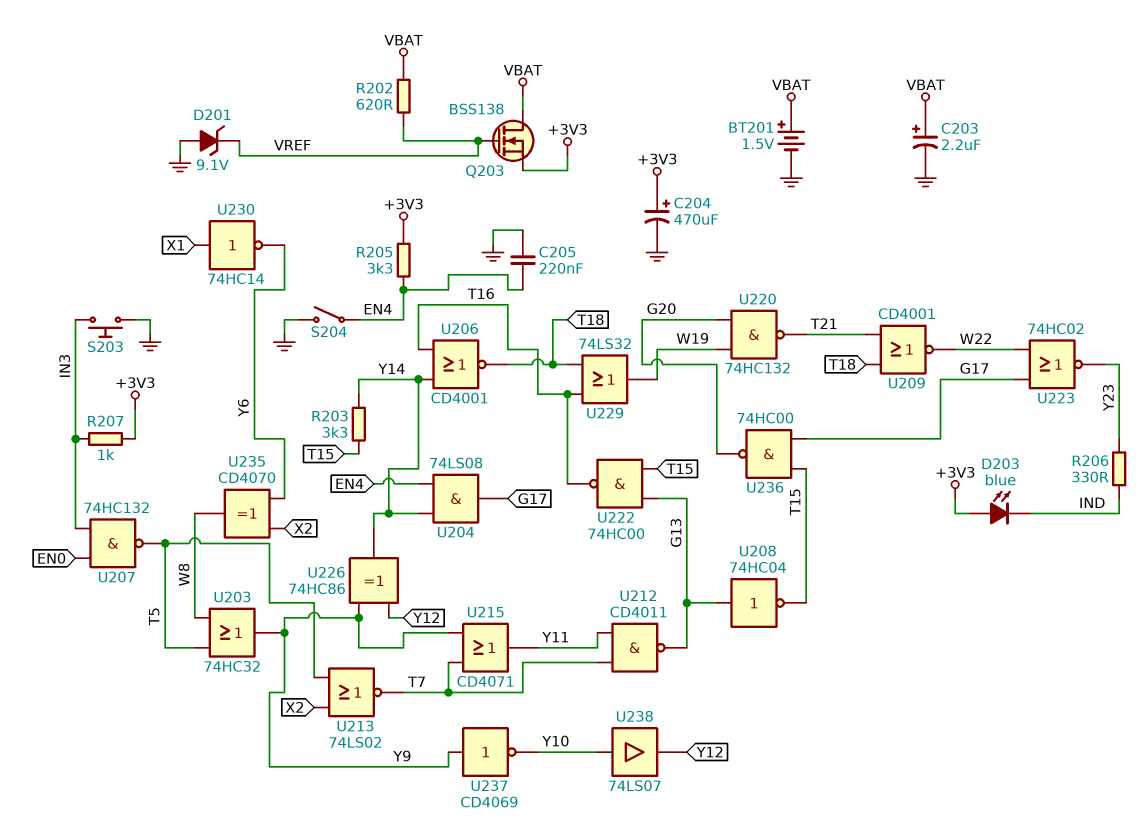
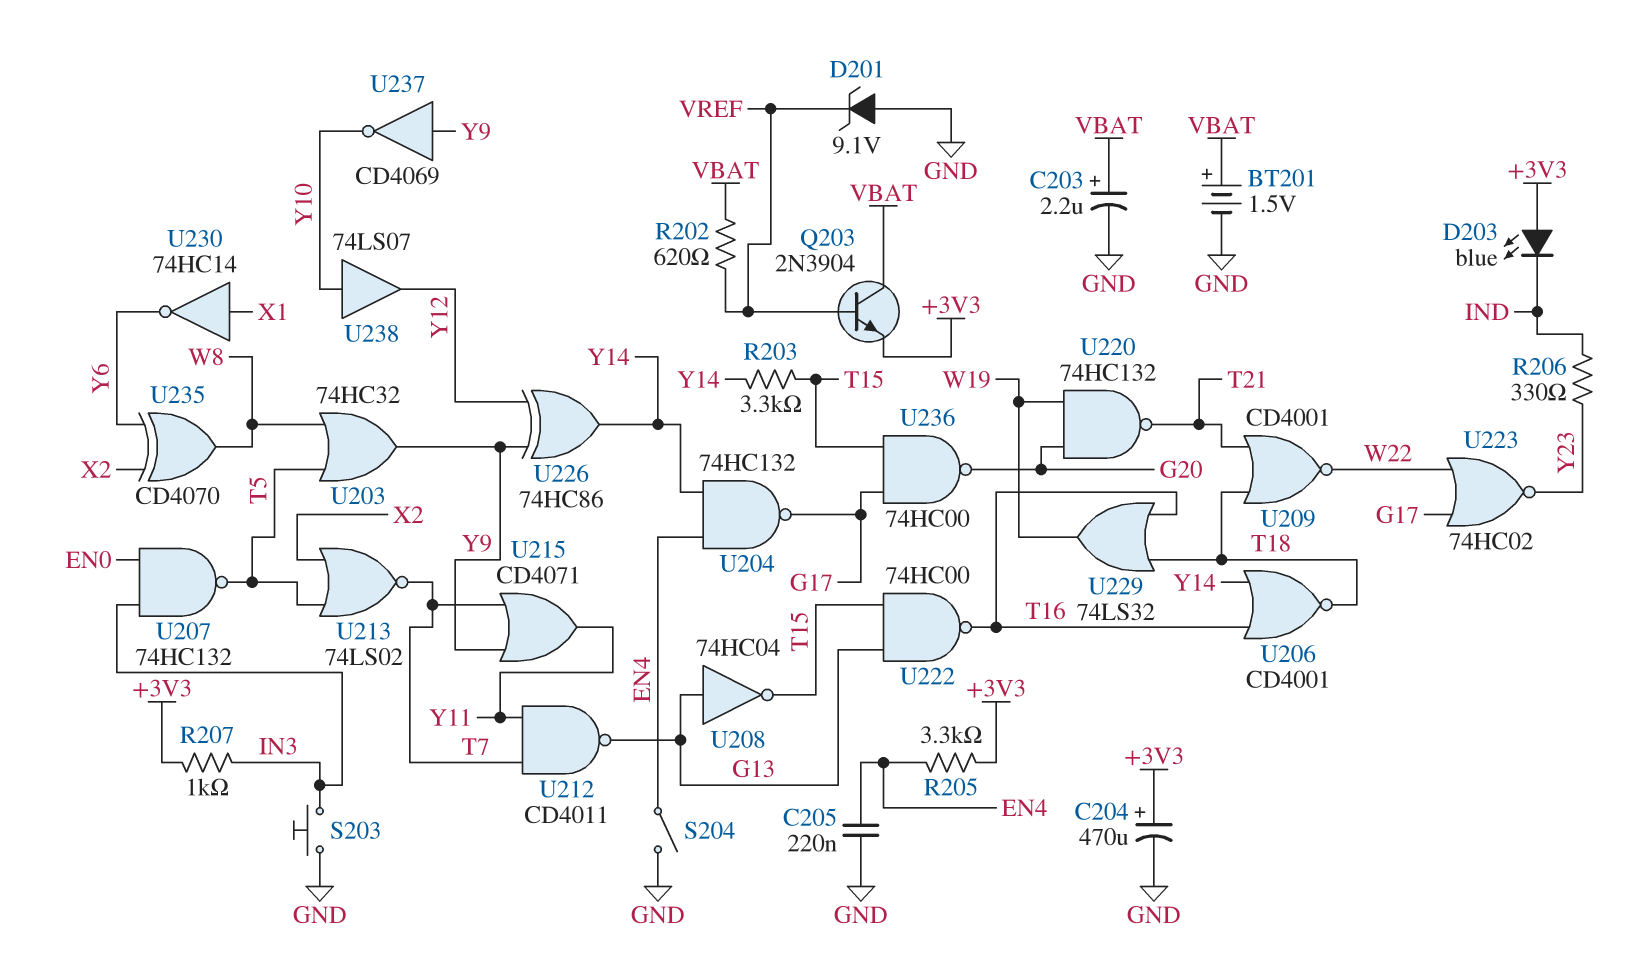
Q203: NMOS BSS138 (G VREF, D VBAT, S +3V3) -> NPN 2N3904 (B VREF, C VBAT, E +3V3)
U204: AND 74LS08 (in EN4, in Y14, out G17) -> NAND 74HC132 (in EN4, in Y14, out G17)

